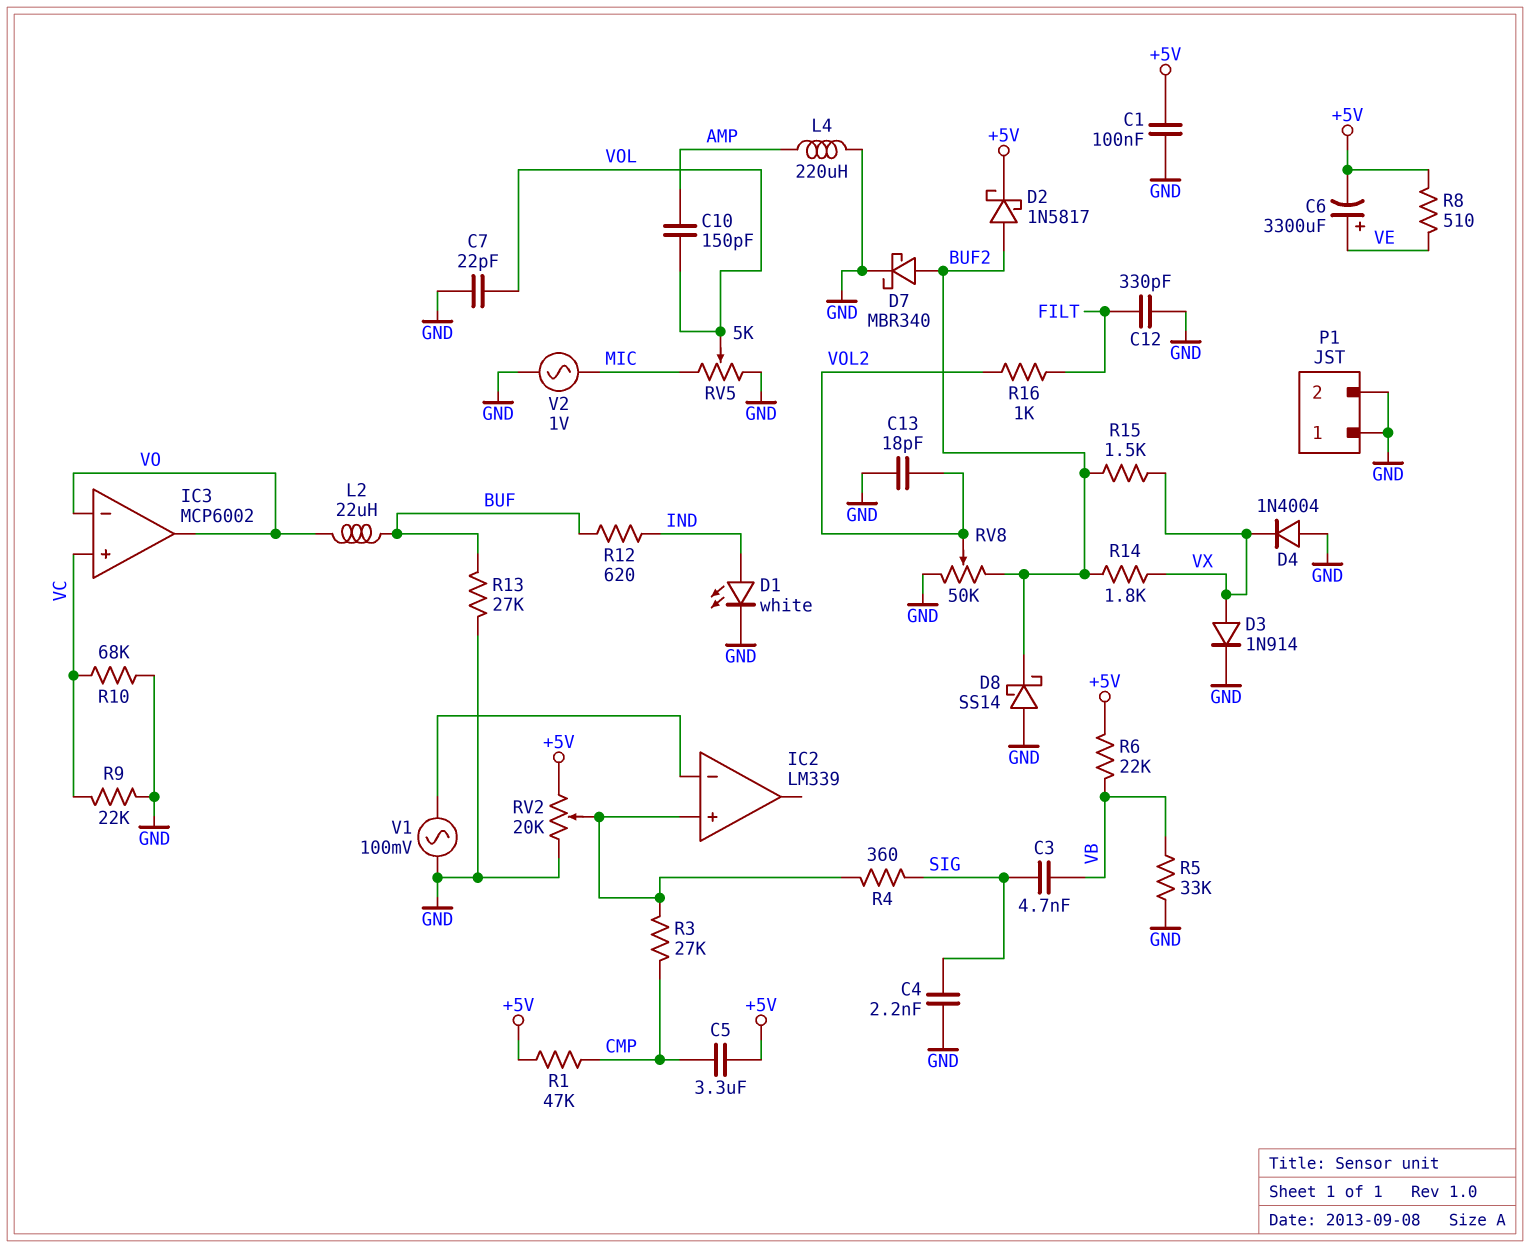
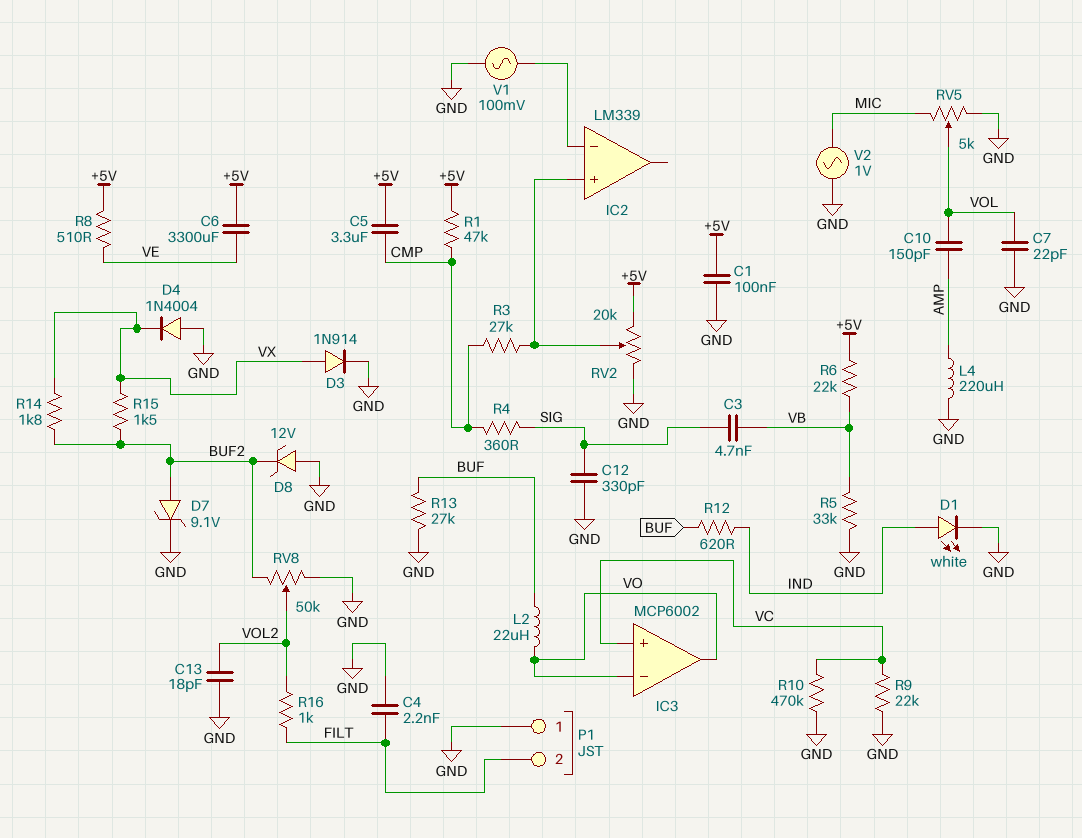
C4: 2.2nF (GND, SIG) -> 2.2nF (FILT, GND)
C6: 3300uF (plus VE, minus +5V) -> 3300uF (+5V, VE)
C12: 330pF (FILT, GND) -> 330pF (GND, SIG)
D2: schottky 1N5817 (A BUF2, K +5V) -> none
D7: schottky MBR340 (A BUF2, K GND) -> zener 9.1V (A BUF2, K GND)
D8: schottky SS14 (A GND, K BUF2) -> zener 12V (A GND, K BUF2)
P1 pin 2: GND -> FILT
R4: 360 (IC2/in+, SIG) -> 360 (CMP, SIG)
R10: 68k (GND, VC) -> 470k (GND, VC)

